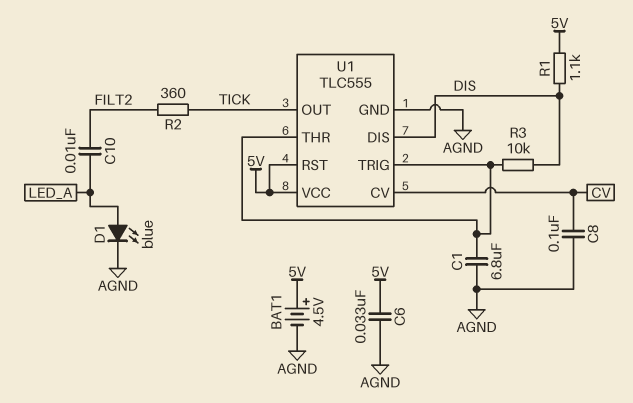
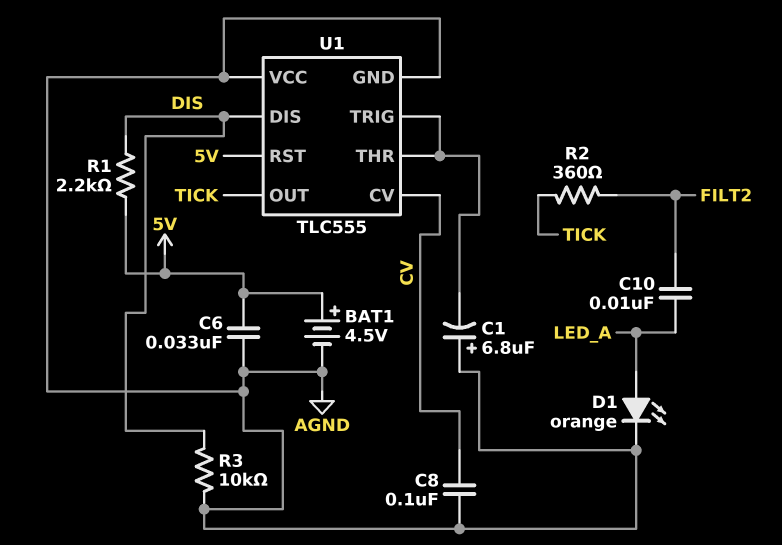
C1: 6.8uF (AGND, U1/THR) -> 6.8uF (plus AGND, minus U1/THR)
D1: LED blue (A LED_A, K AGND) -> LED orange (A LED_A, K AGND)
R1: 1.1k (5V, DIS) -> 2.2k (5V, DIS)
R3: 10k (DIS, U1/THR) -> 10k (AGND, DIS)
U1 pin VCC: 5V -> AGND

